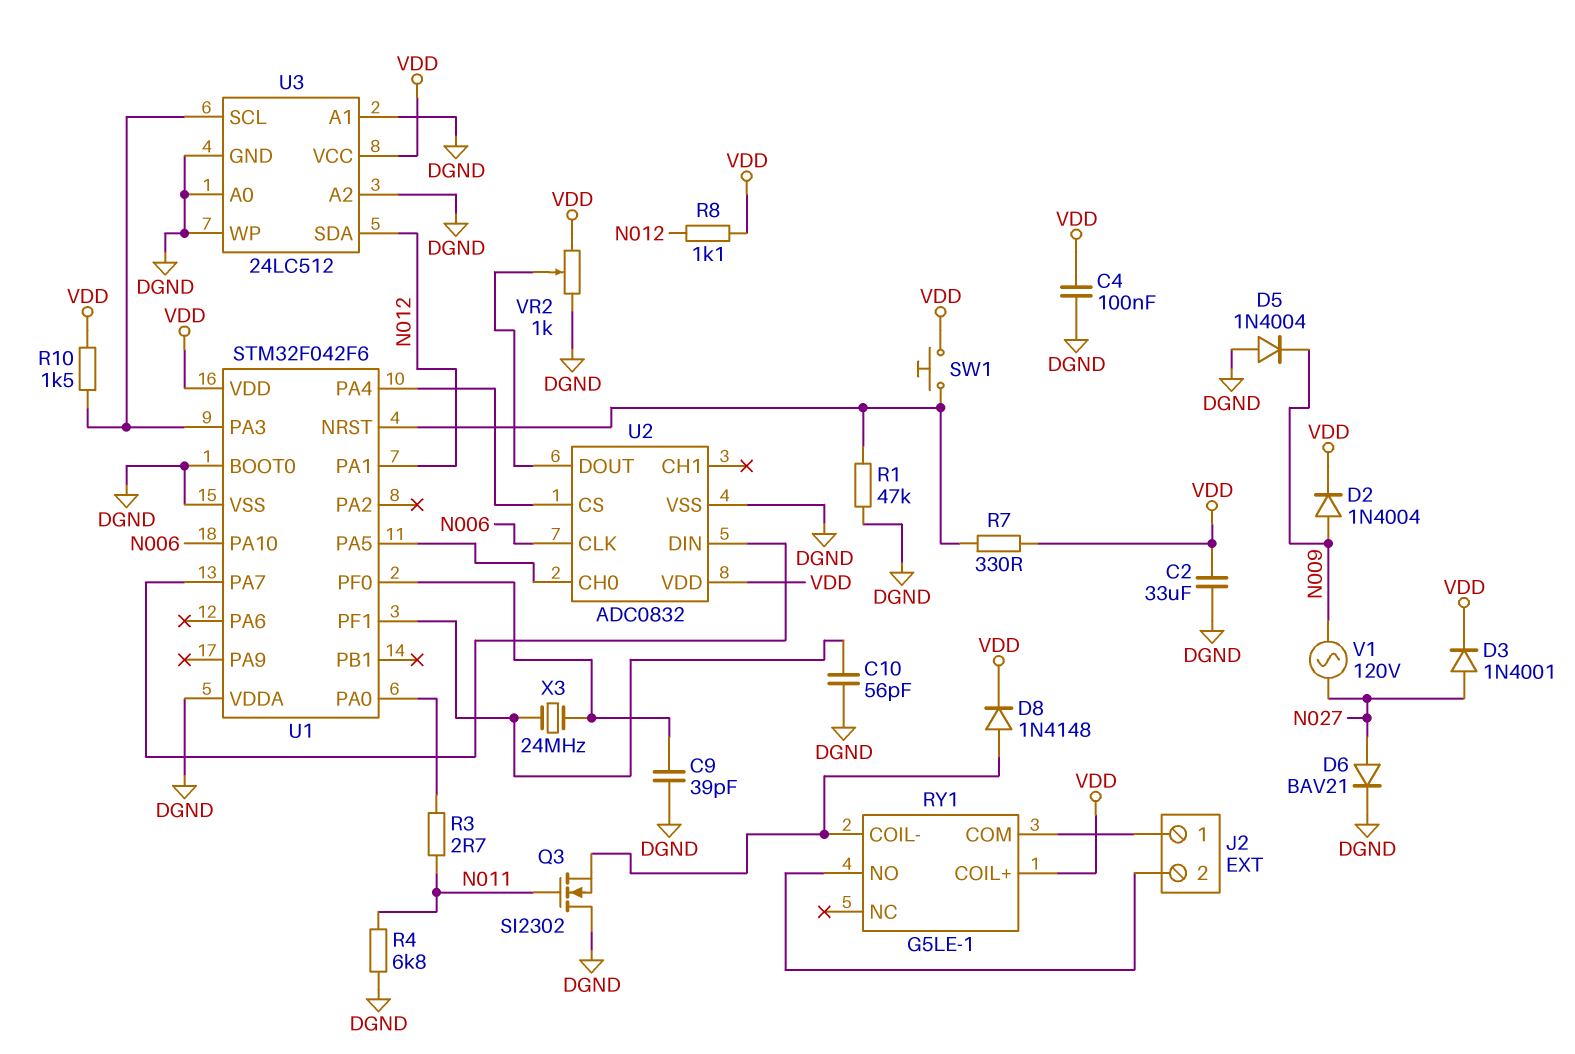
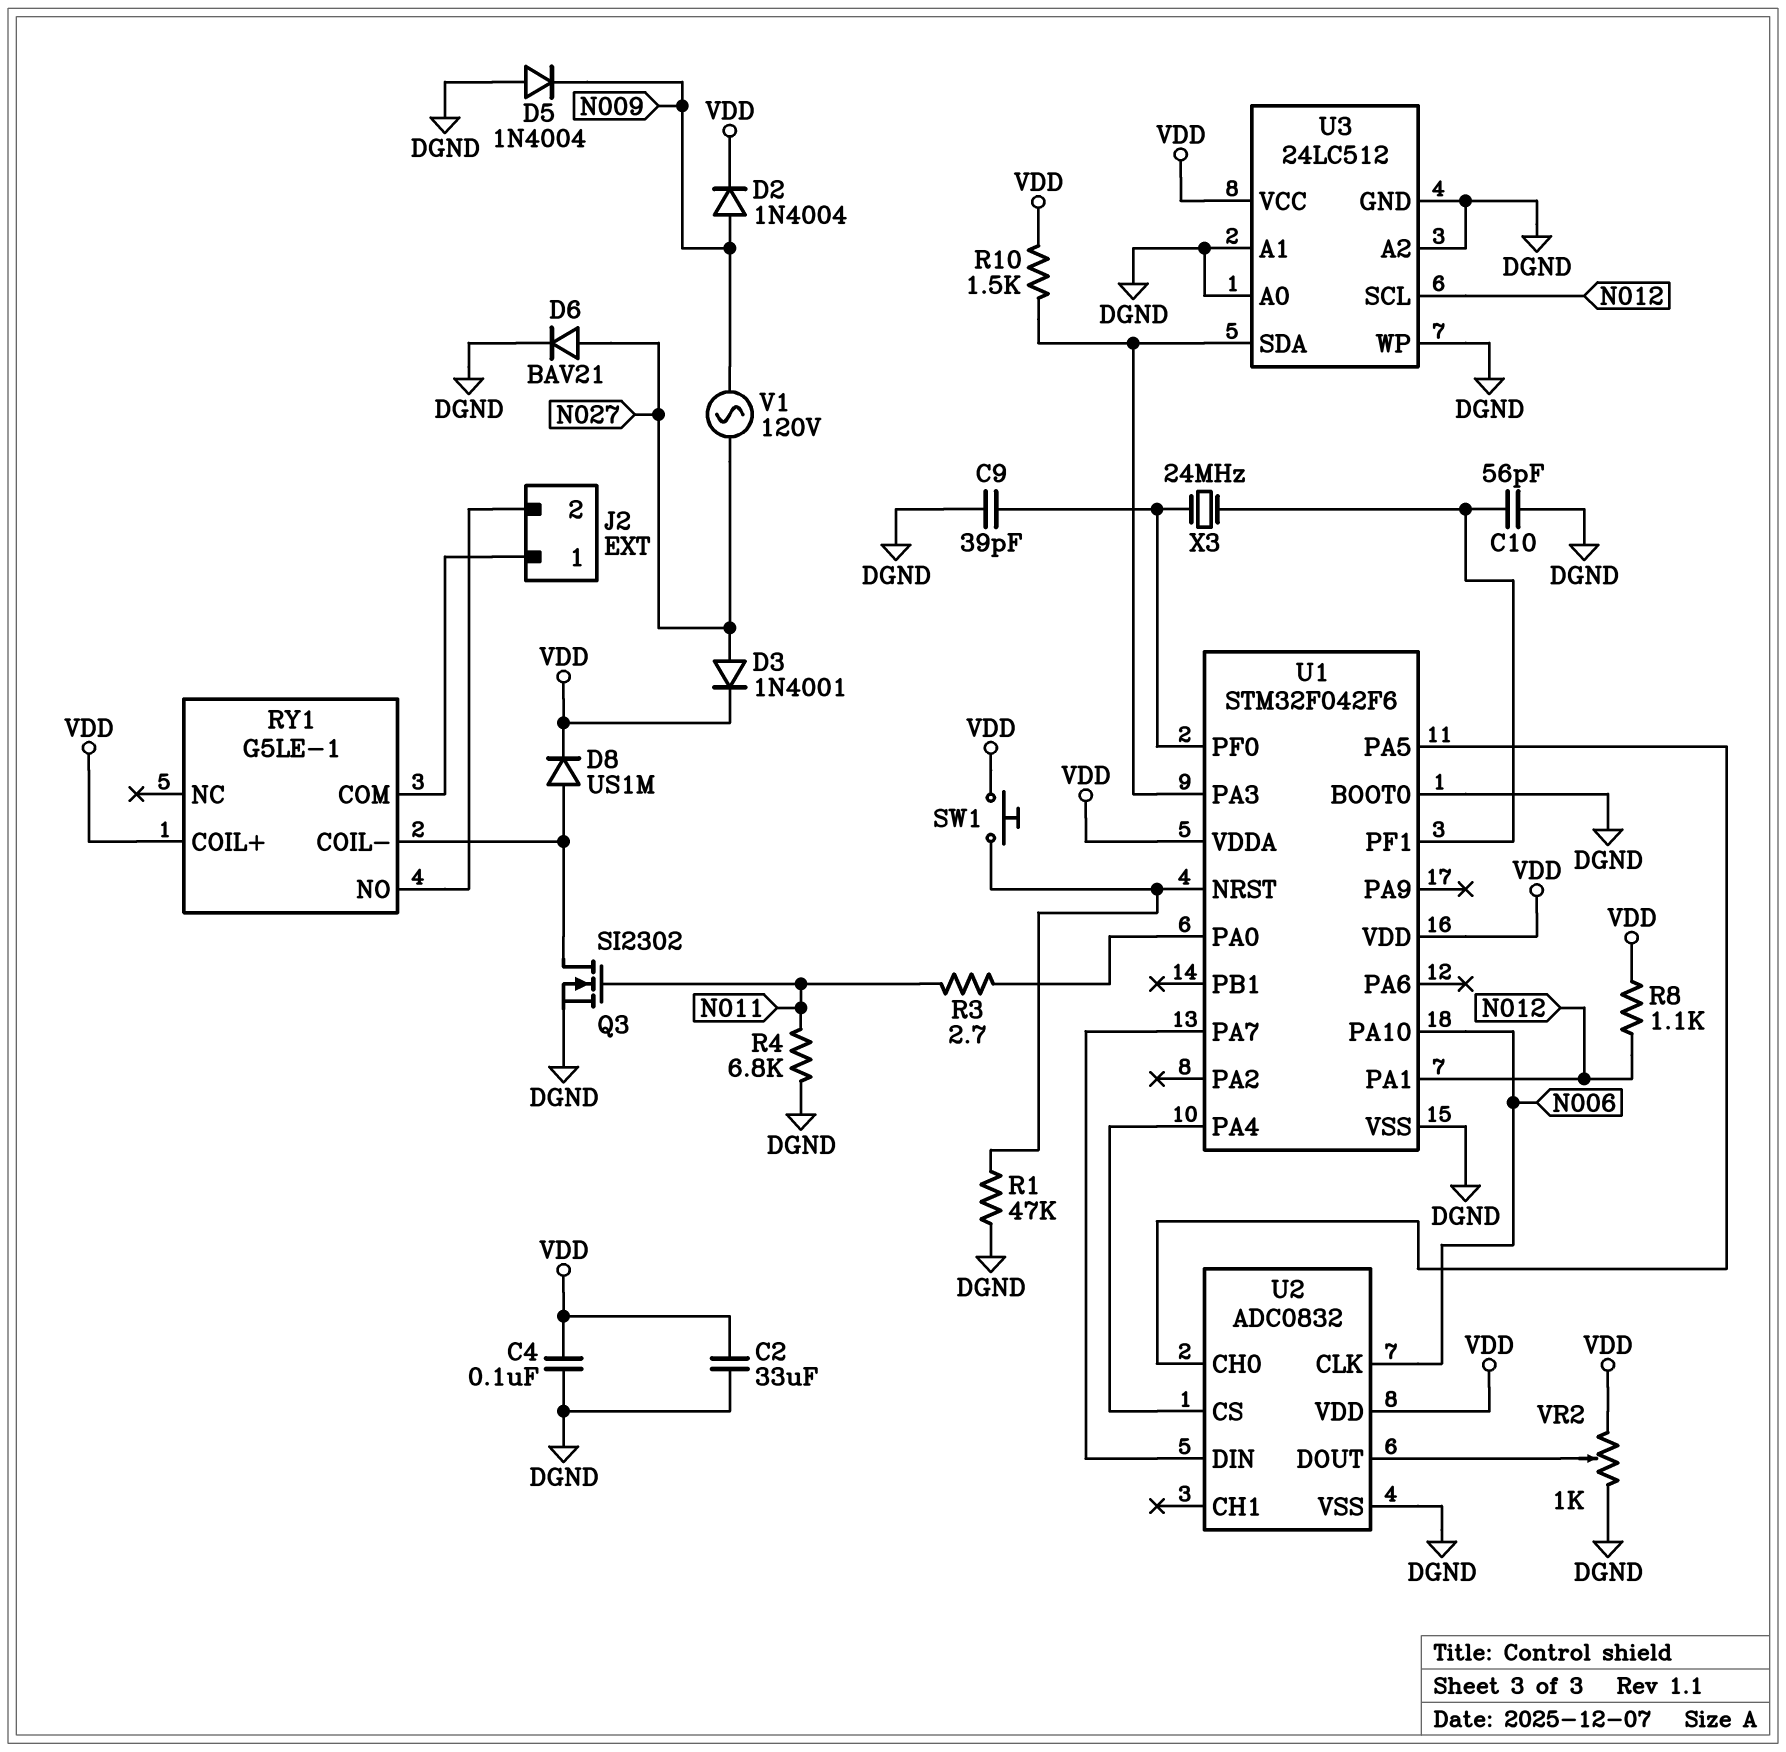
D8: diode 1N4148 (A RY1/COIL-, K VDD) -> diode US1M (A RY1/COIL-, K VDD)
Q3: NMOS SI2302 (G N011, D DGND, S RY1/COIL-) -> NMOS SI2302 (G N011, D RY1/COIL-, S DGND)
R7: 330 (U1/NRST, VDD) -> none
U1 pin VDDA: DGND -> VDD
U3 pin SCL: U1/PA3 -> N012
U3 pin SDA: N012 -> U1/PA3

